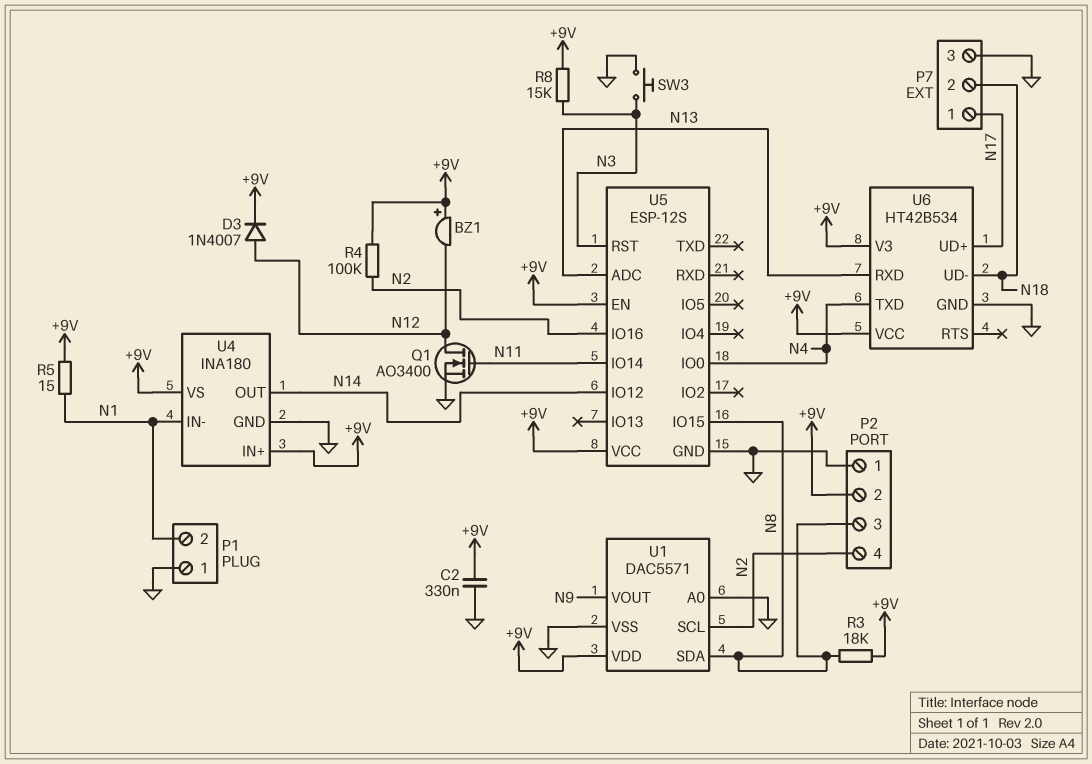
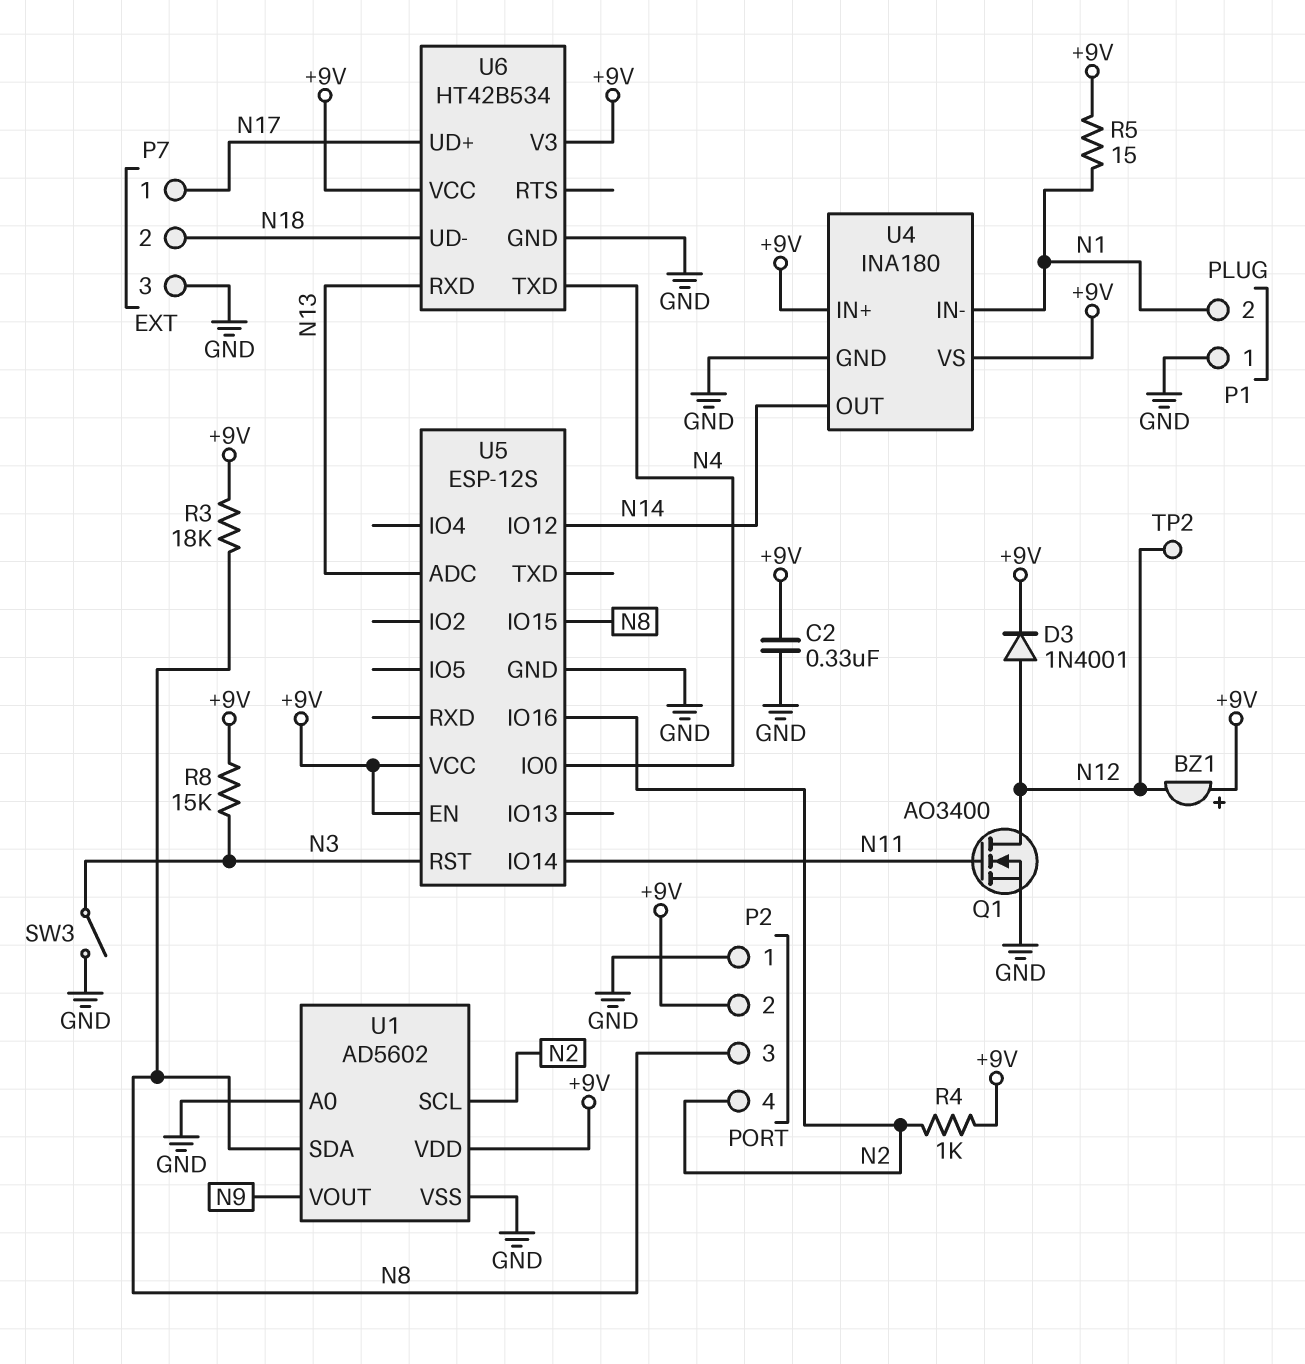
D3: diode 1N4007 (A N12, K +9V) -> diode 1N4001 (A N12, K +9V)
R4: 100k (+9V, N2) -> 1k (+9V, N2)
SW3: button (GND, N3) -> switch (GND, N3)
TP2: none -> test point (N12)
U1: DAC5571 -> AD5602

